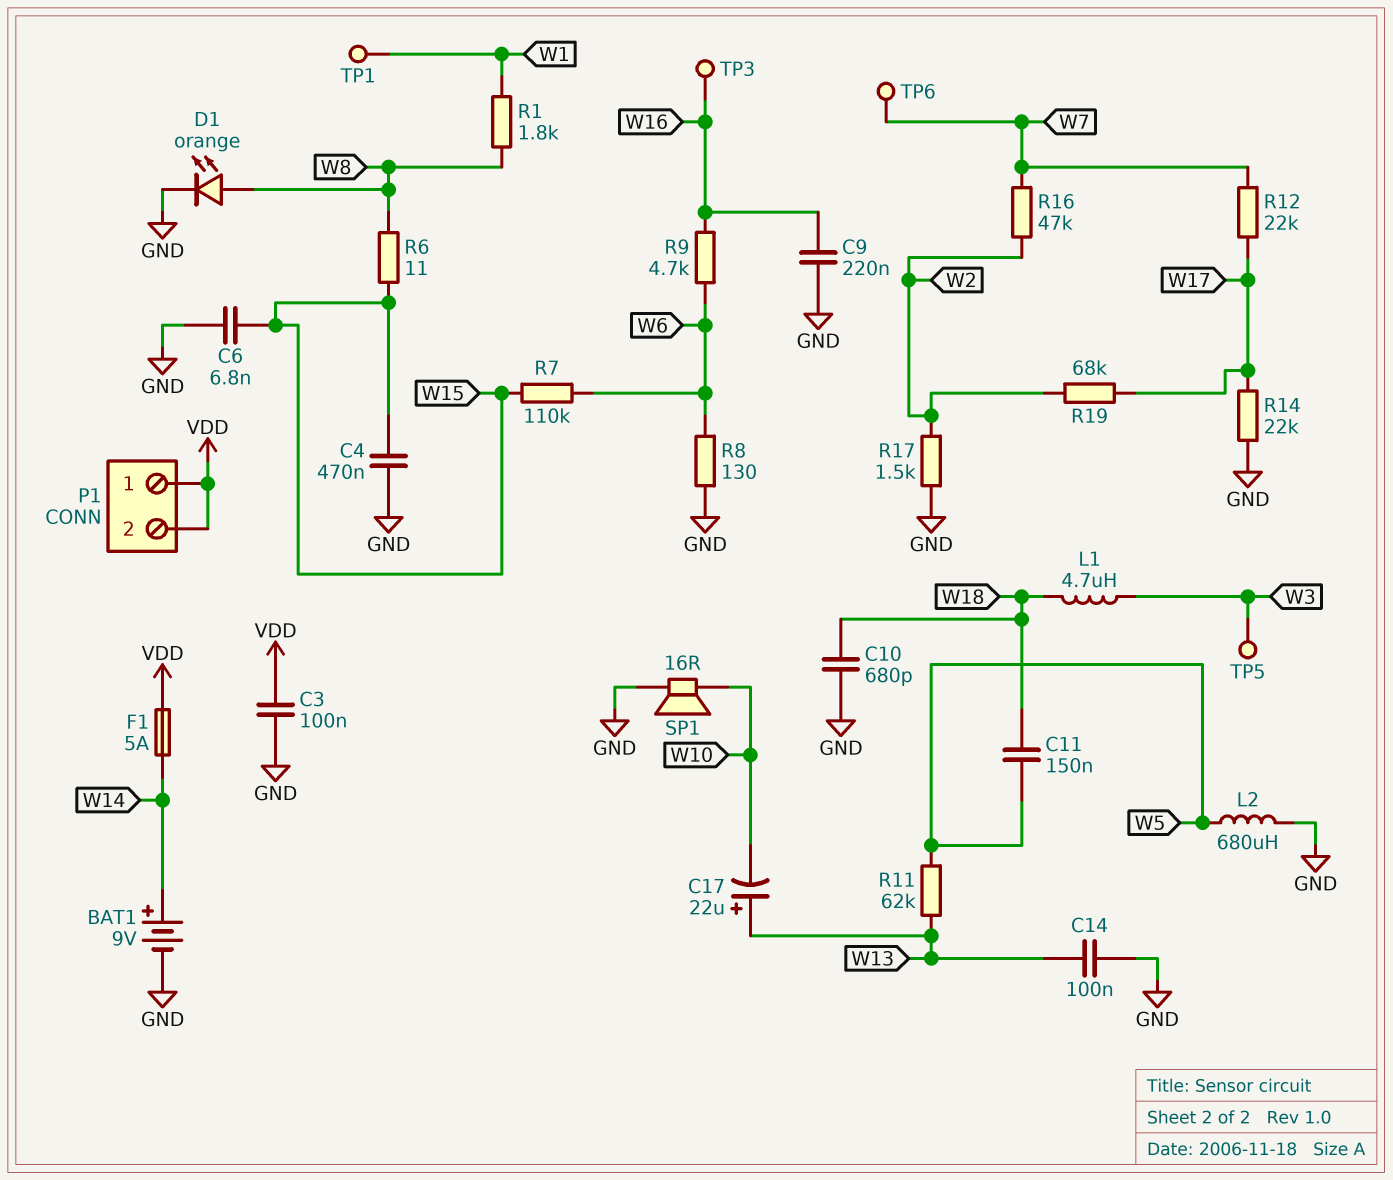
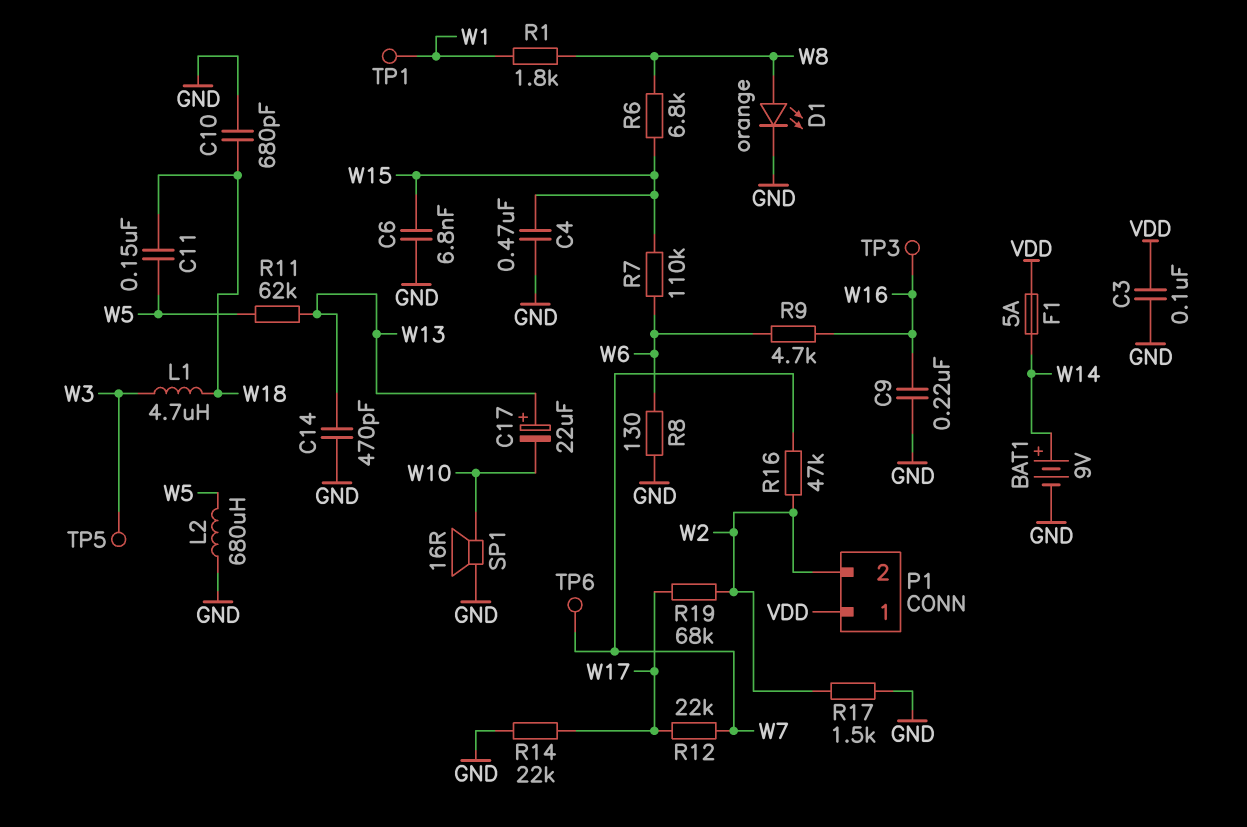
C14: 100nF (GND, W13) -> 470pF (GND, W13)
P1 pin 2: VDD -> W2
R6: 11 (W8, W15) -> 6.8k (W8, W15)

